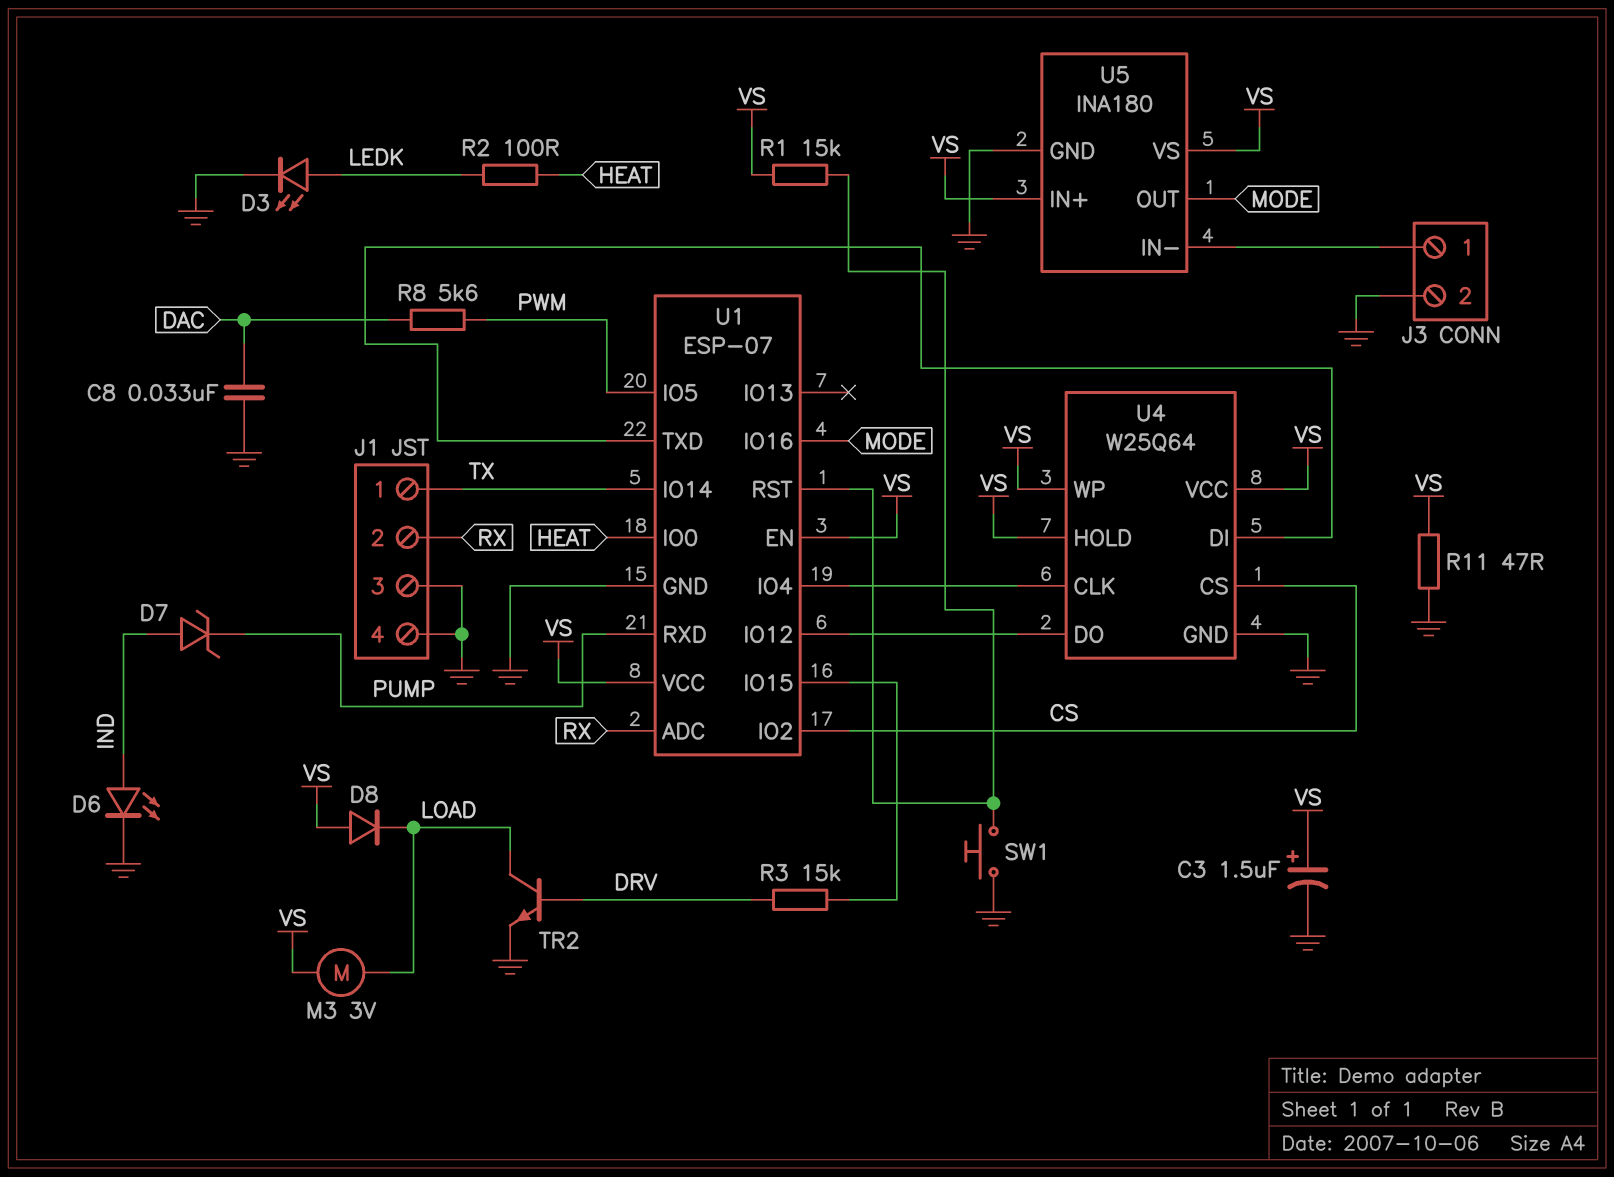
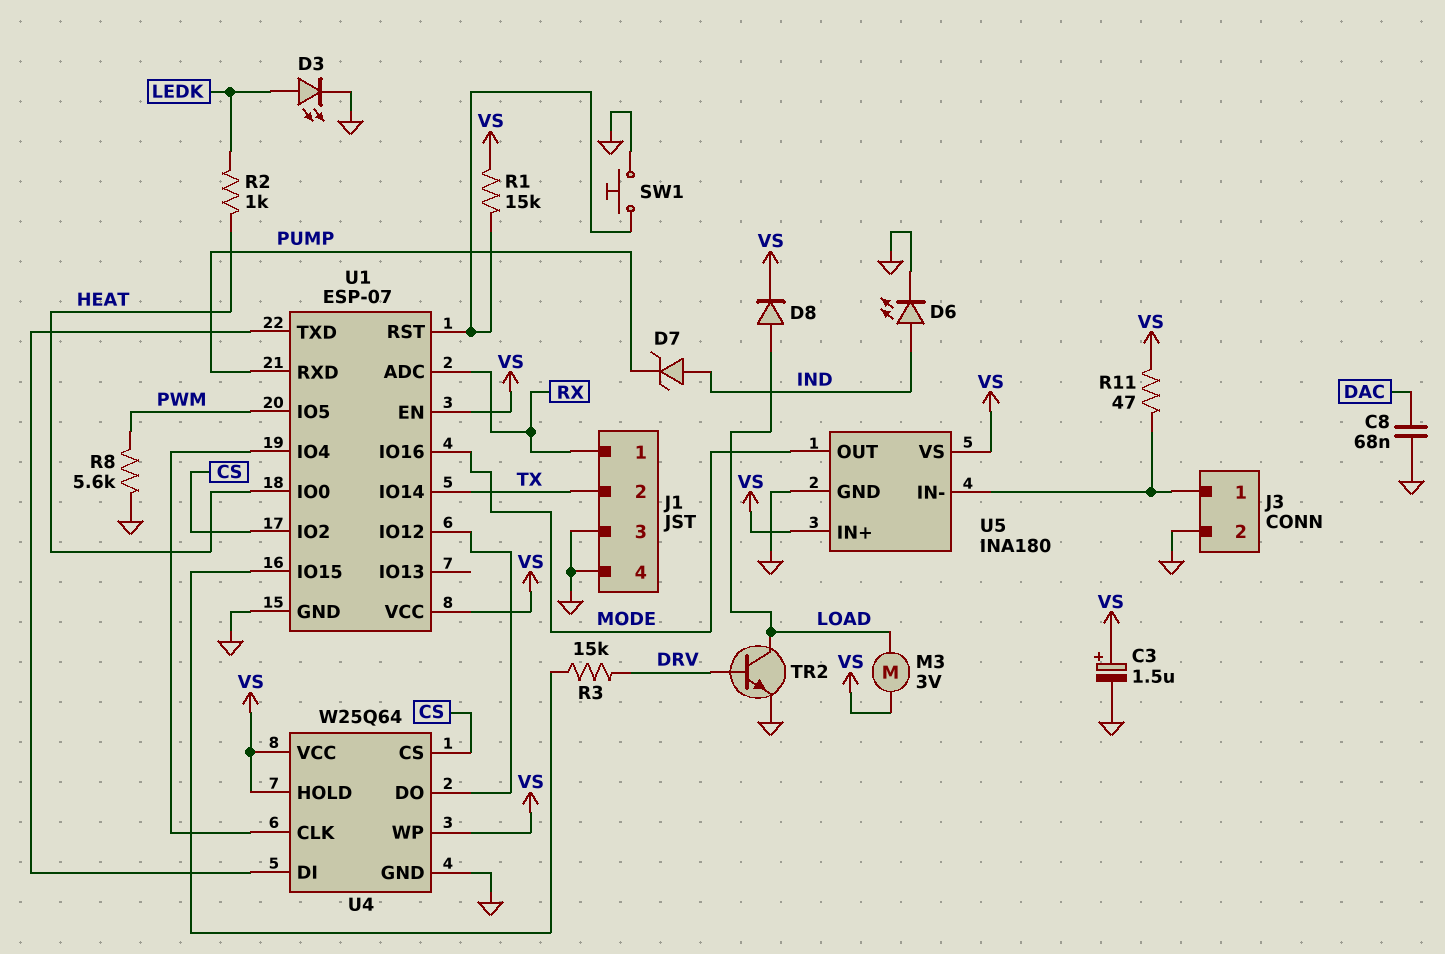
C8: 33nF (DAC, GND) -> 68nF (DAC, GND)
D8: diode (A VS, K LOAD) -> diode (A LOAD, K VS)
J1 pin 1: TX -> RX
J1 pin 2: RX -> TX
R2: 100 (HEAT, LEDK) -> 1k (HEAT, LEDK)
R8: 5.6k (DAC, PWM) -> 5.6k (GND, PWM)
R11: 47 (GND, VS) -> 47 (J3/1, VS)

